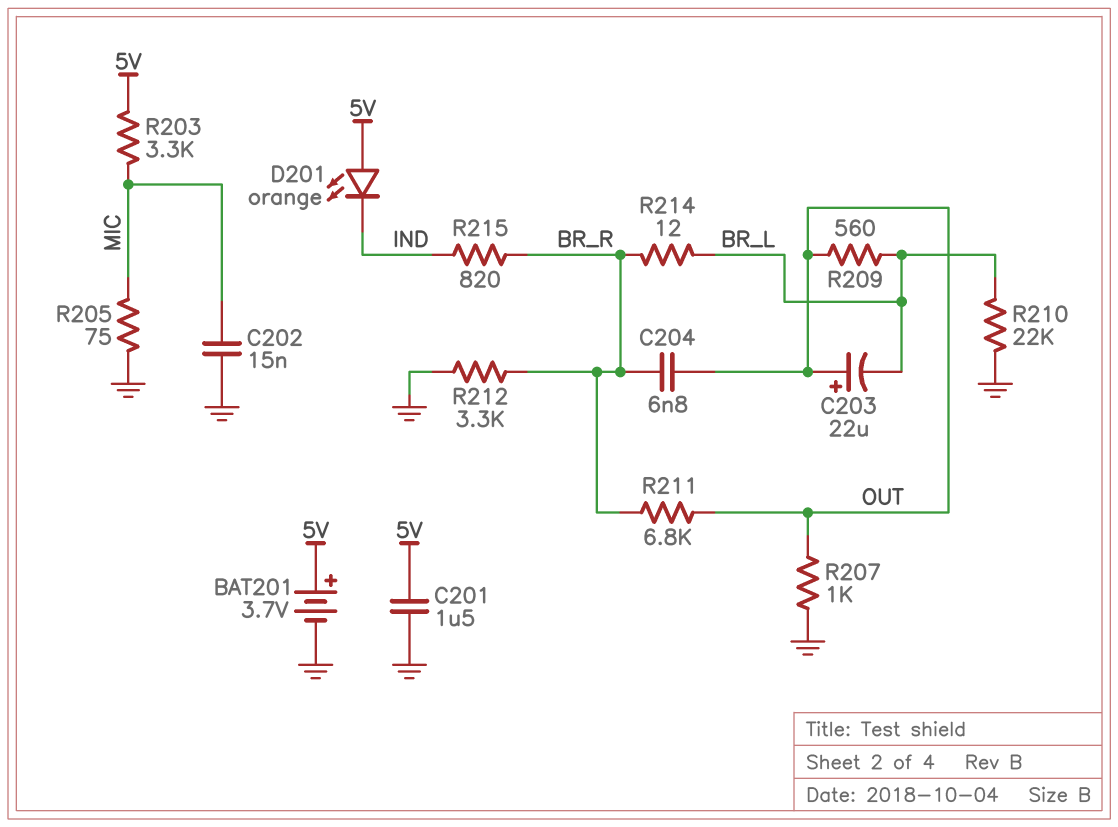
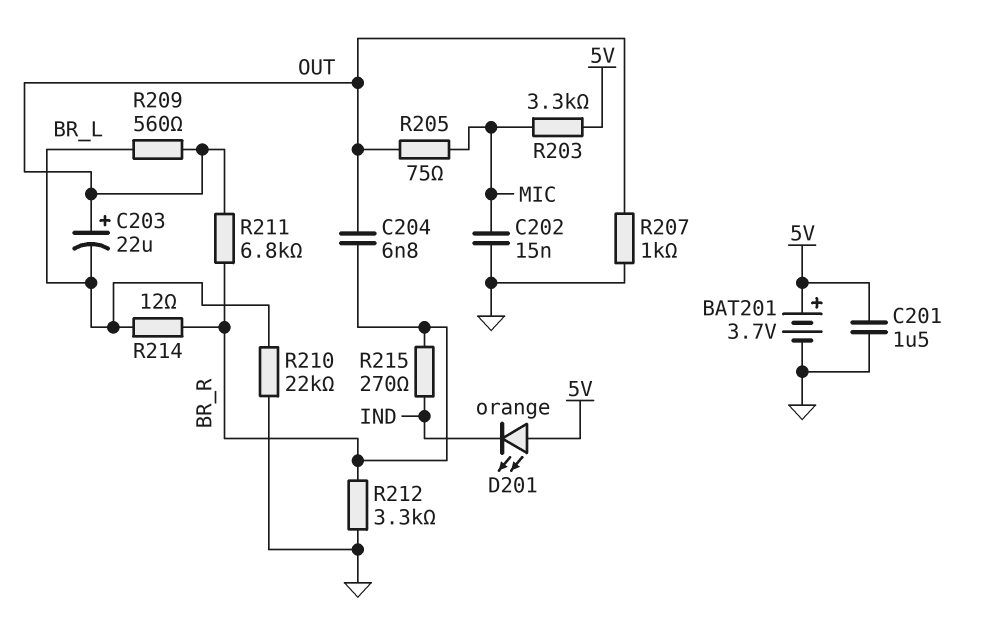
R205: 75 (GND, MIC) -> 75 (MIC, OUT)
R215: 820 (BR_R, IND) -> 270 (BR_R, IND)

